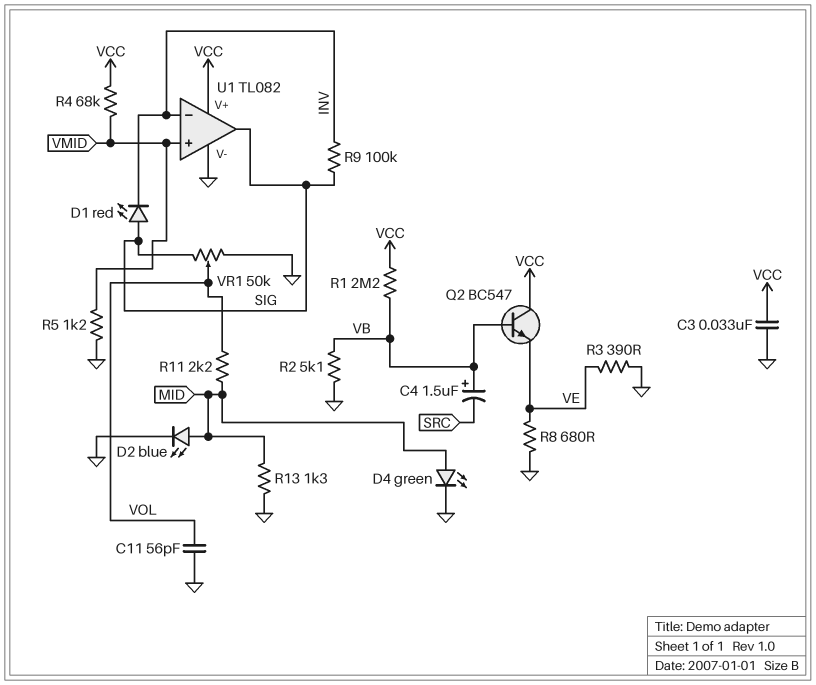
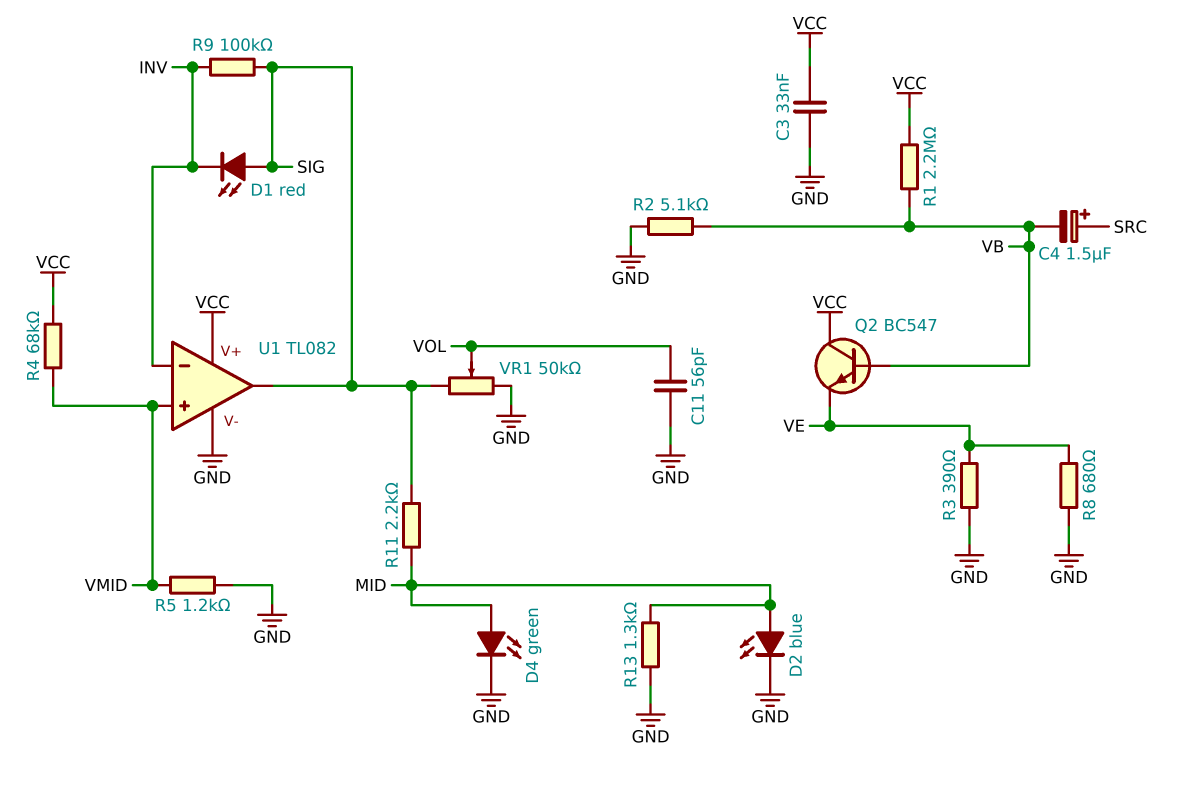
C4: 1.5uF (plus VB, minus SRC) -> 1.5uF (plus SRC, minus VB)
R11: 2.2k (MID, VOL) -> 2.2k (MID, SIG)

